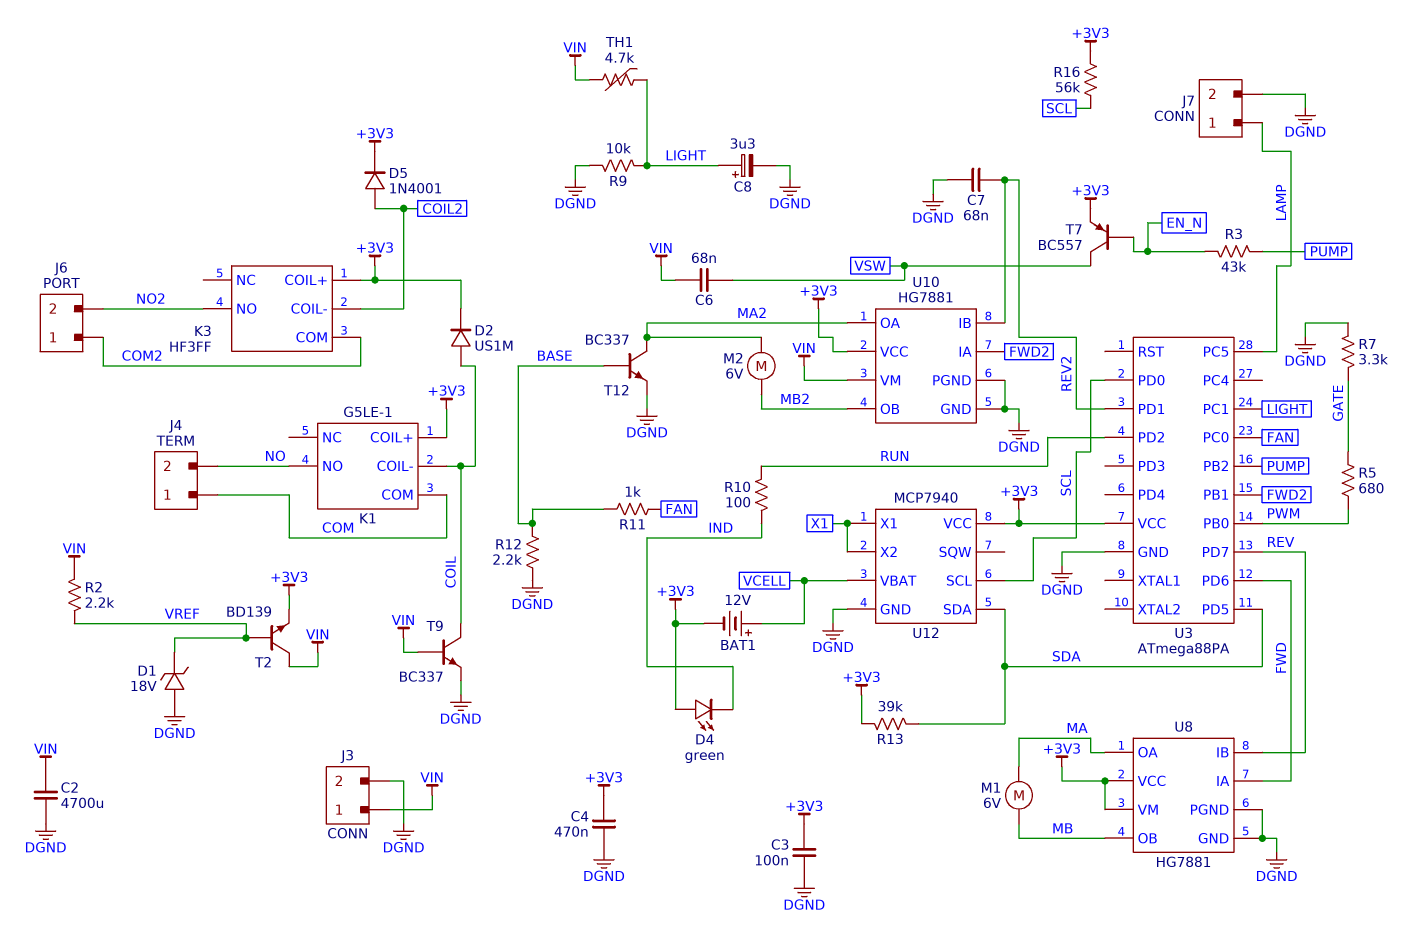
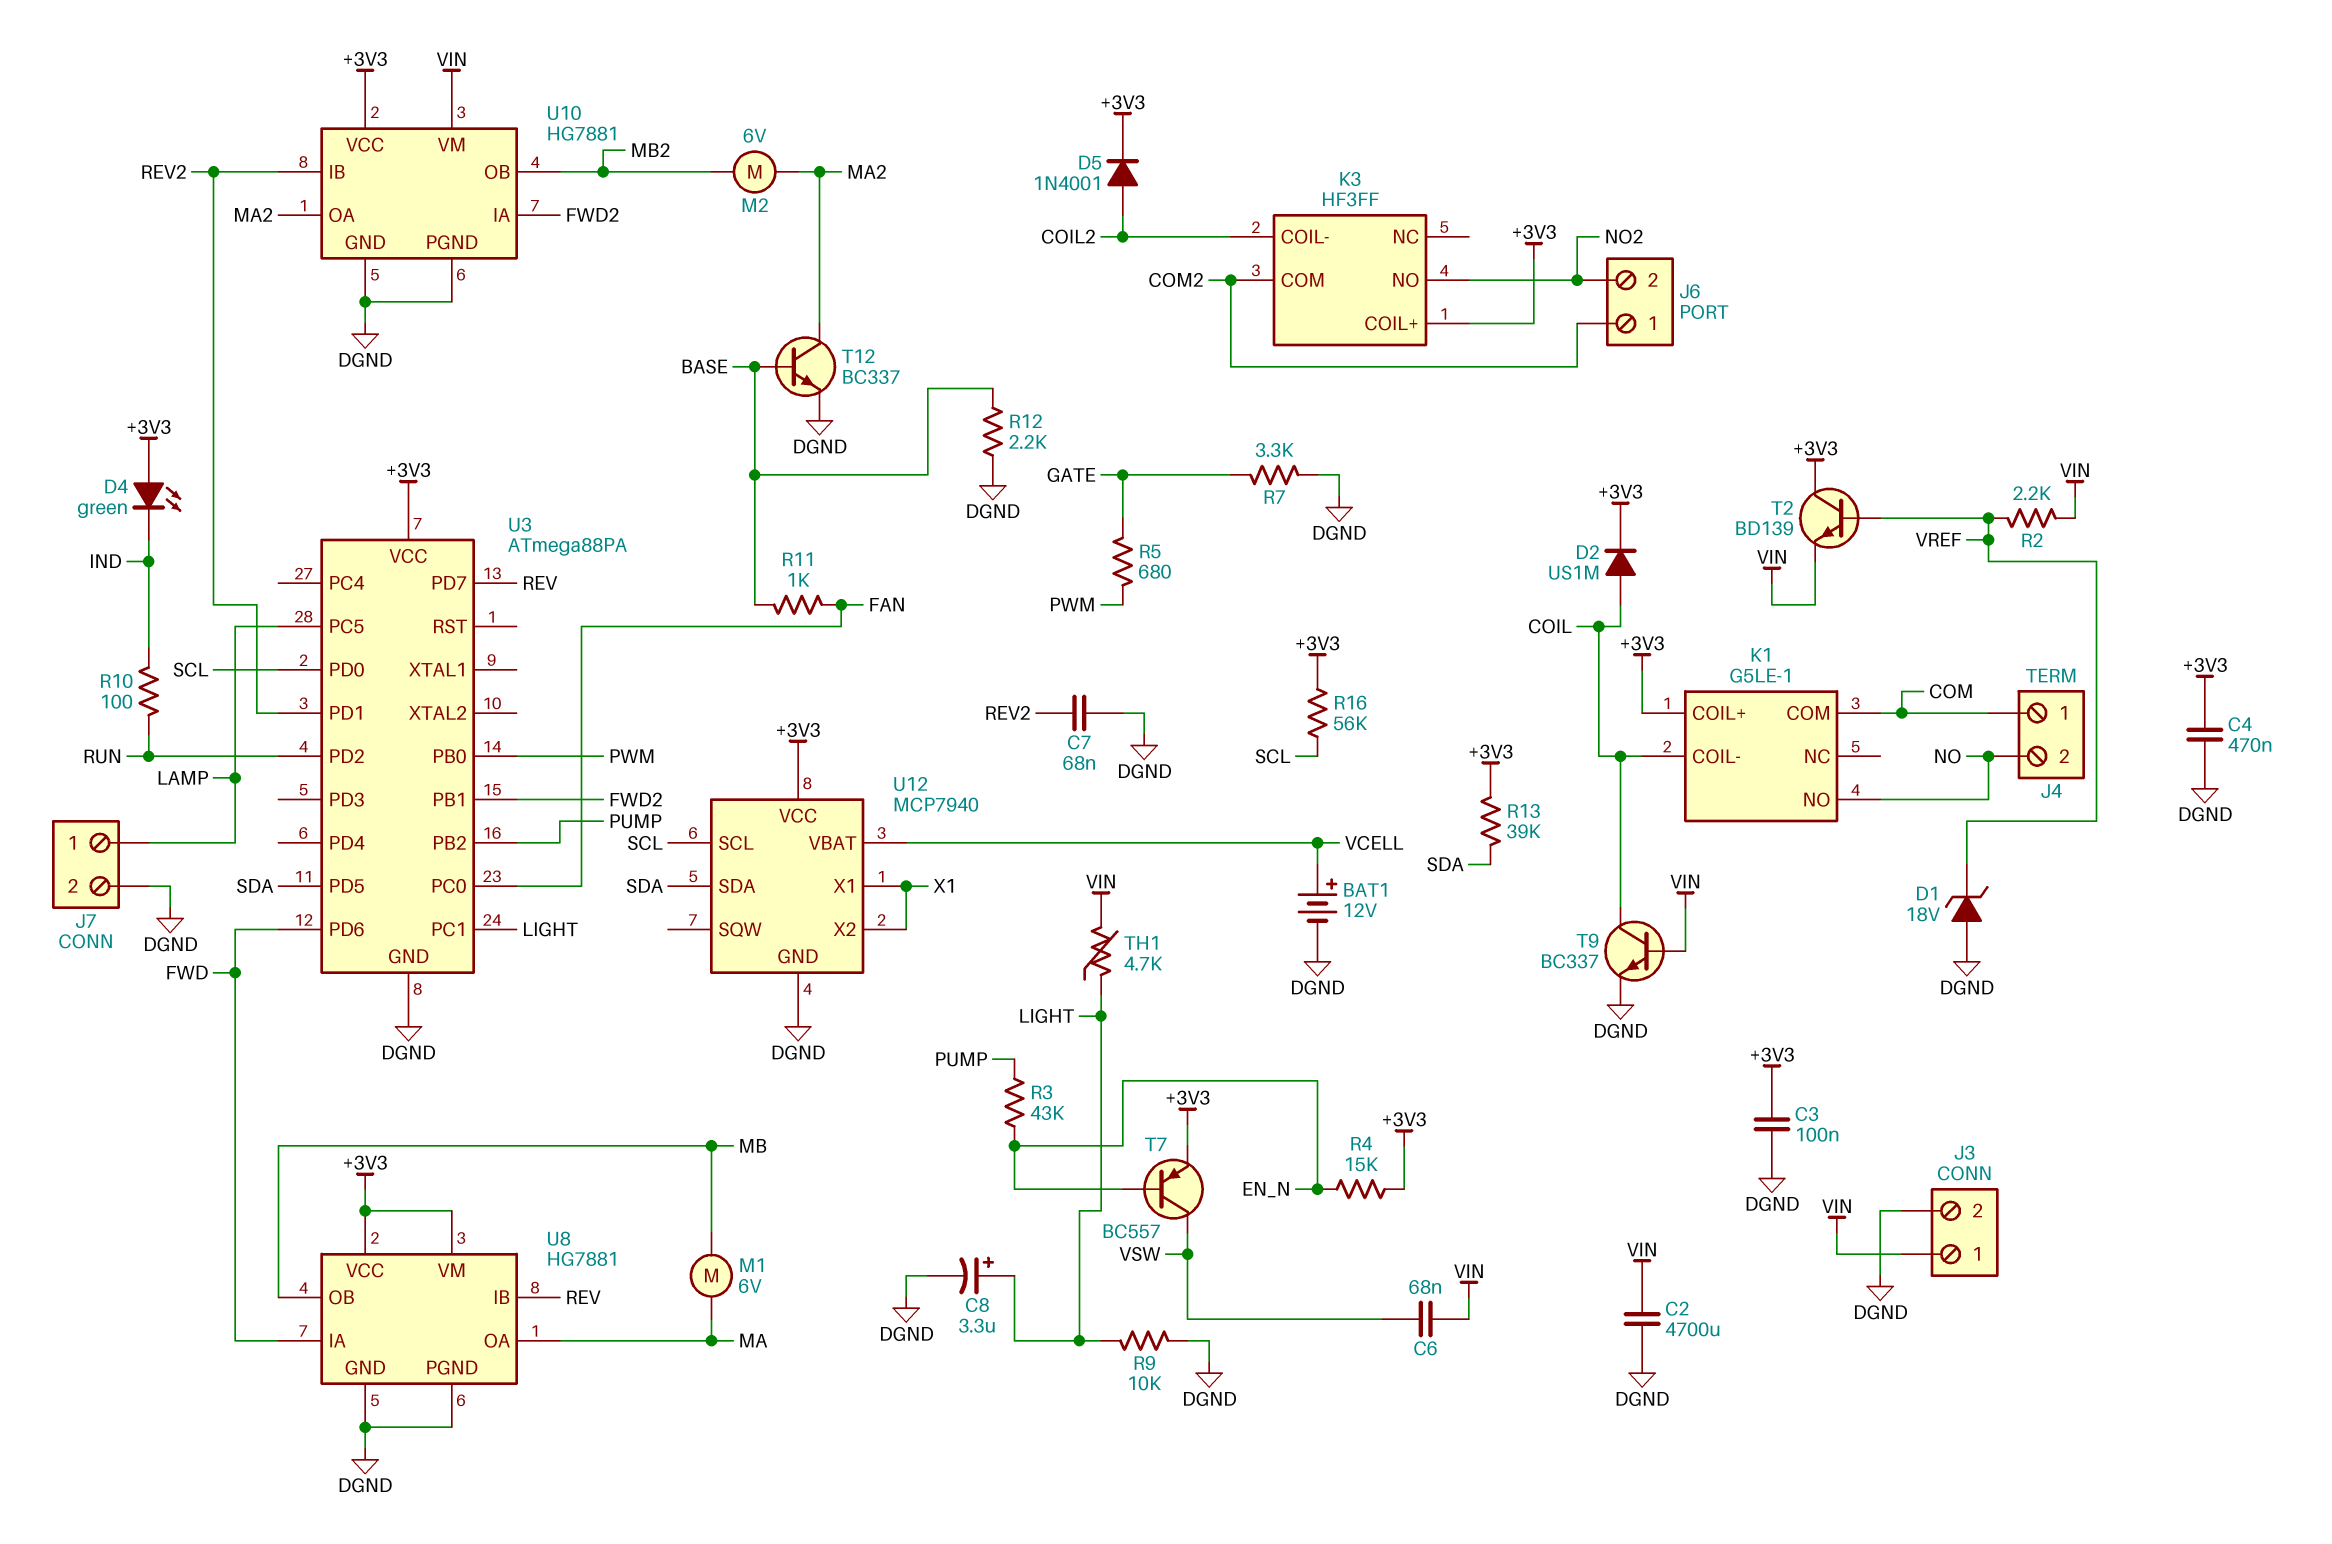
BAT1: 12V (plus VCELL, minus +3V3) -> 12V (plus VCELL, minus DGND)
R4: none -> 15k (+3V3, EN_N)
T2: NPN BD139 (B VREF, C VIN, E +3V3) -> NPN BD139 (B VREF, C +3V3, E VIN)

